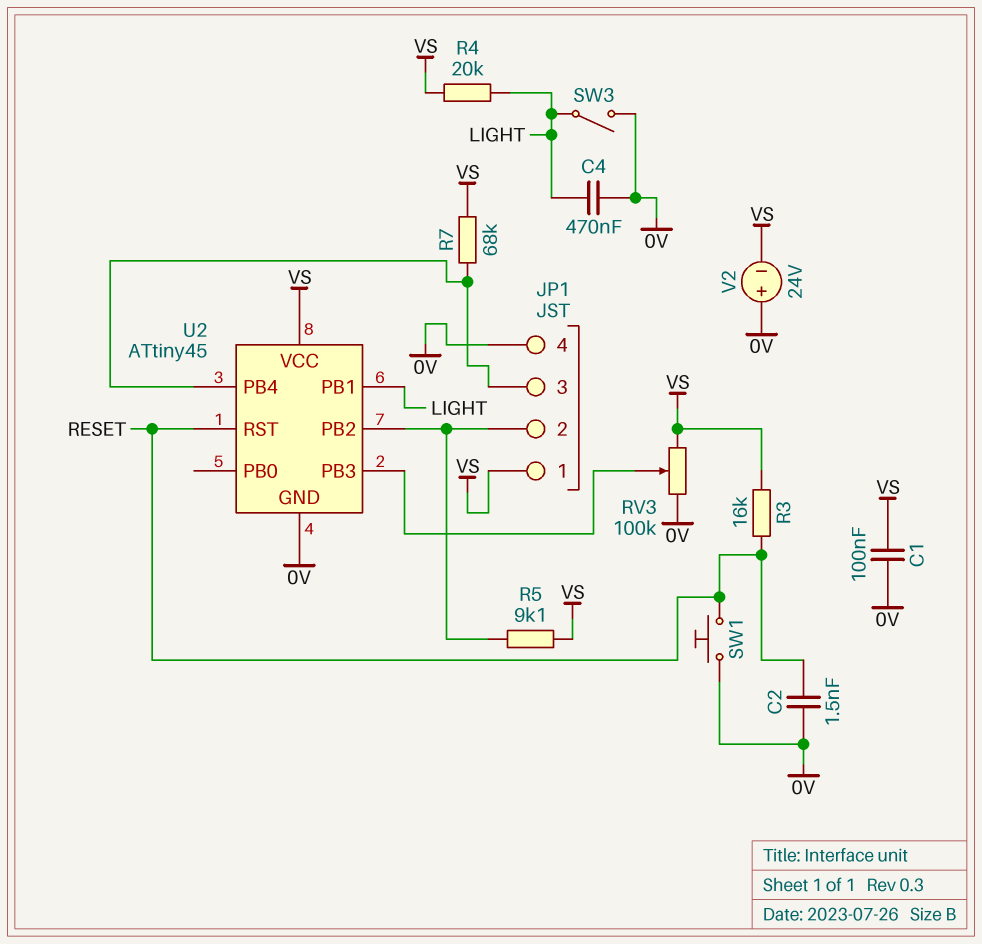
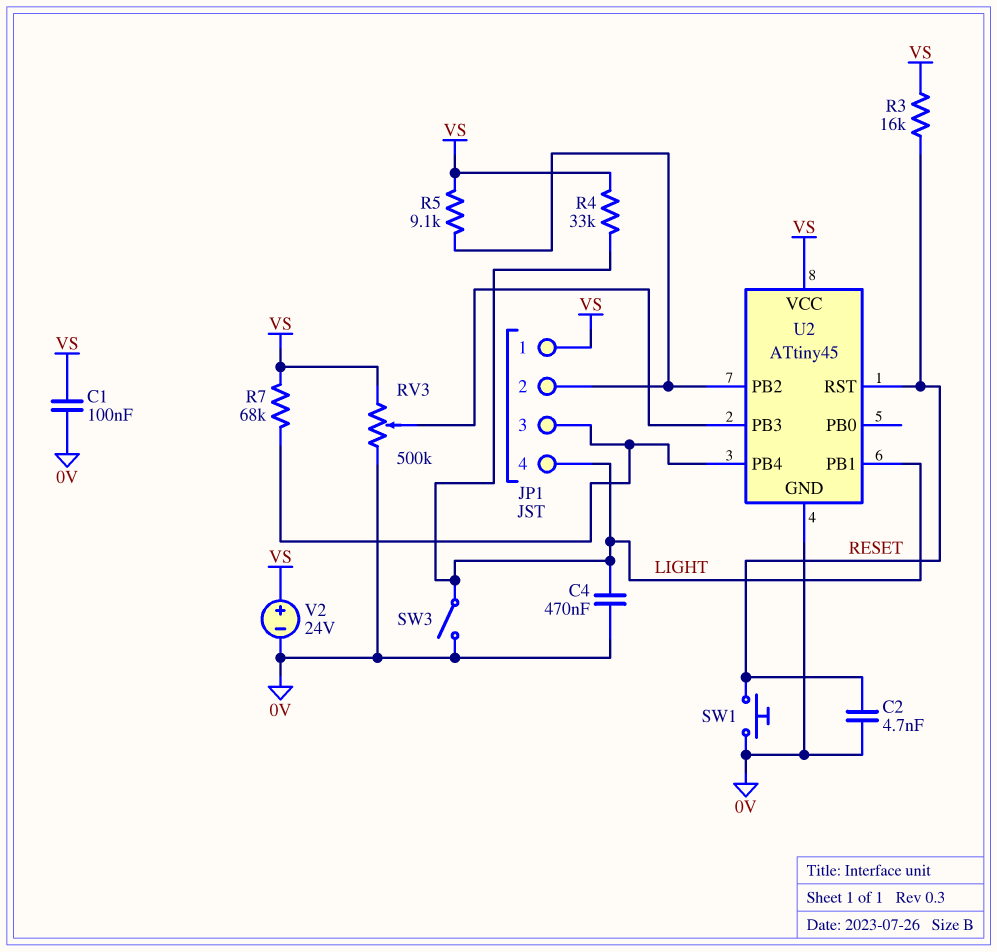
C2: 1.5nF (0V, RESET) -> 4.7nF (0V, RESET)
JP1 pin 4: 0V -> LIGHT
R4: 20k (LIGHT, VS) -> 33k (LIGHT, VS)
RV3: 100k (0V, VS, wiper U2/PB3) -> 500k (0V, VS, wiper U2/PB3)
V2: 24V (plus 0V, minus VS) -> 24V (plus VS, minus 0V)

